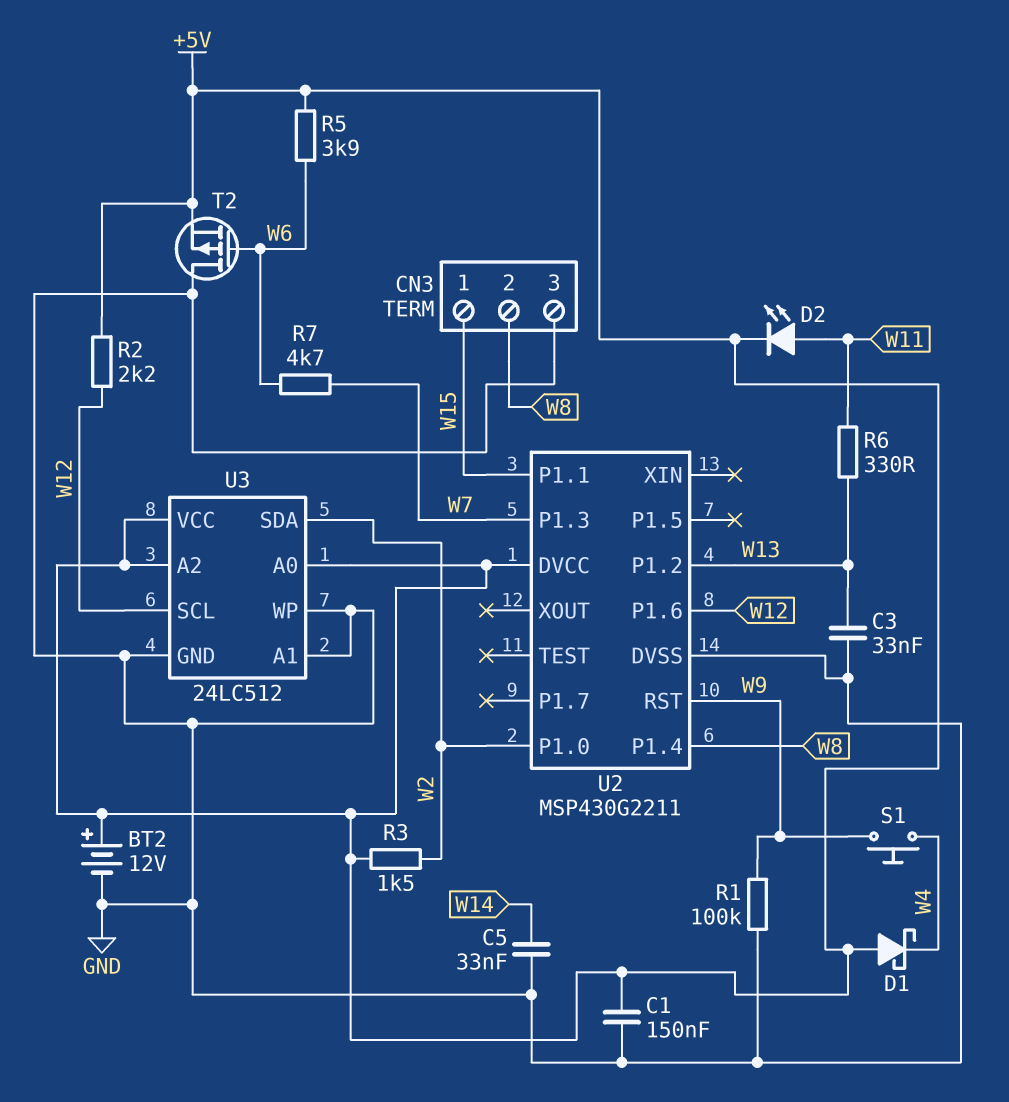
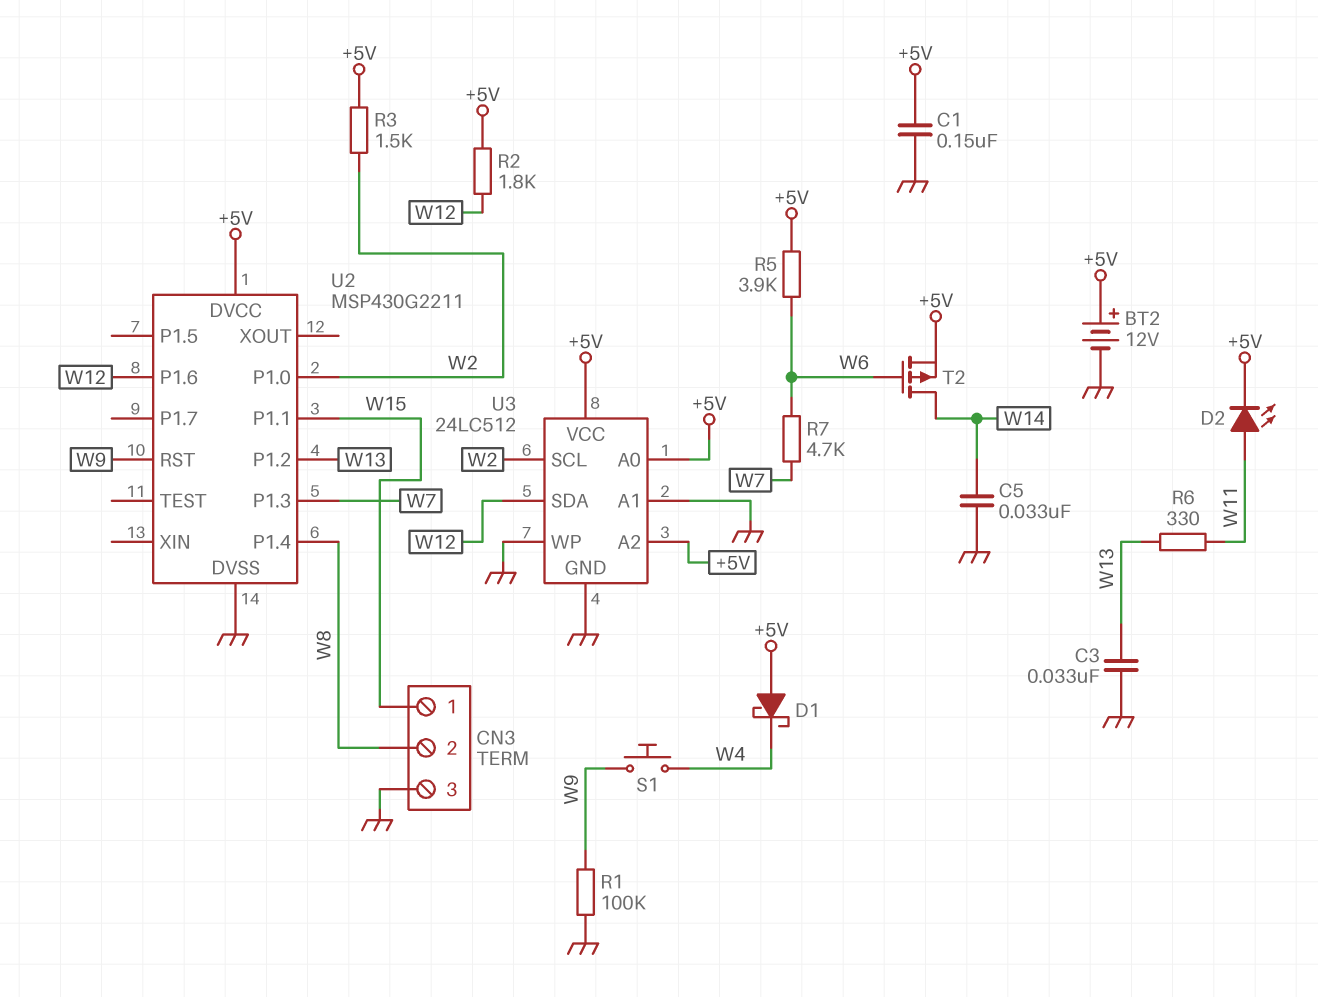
R2: 2.2k (+5V, W12) -> 1.8k (+5V, W12)
T2: PMOS (G W6, D GND, S +5V) -> PMOS (G W6, D W14, S +5V)
U3 pin SCL: W12 -> W2
U3 pin SDA: W2 -> W12

